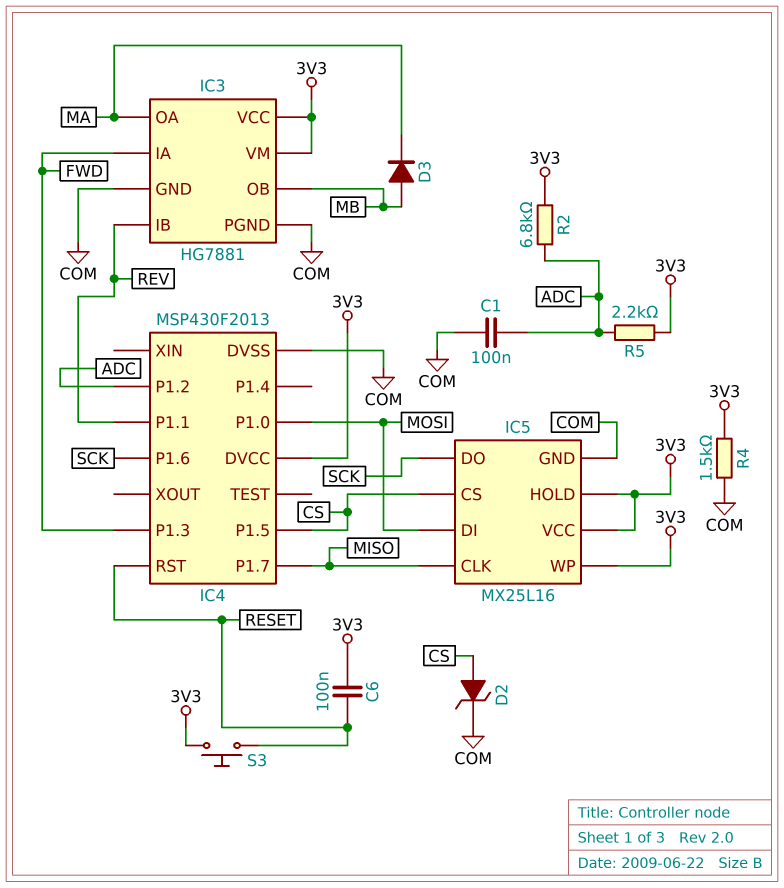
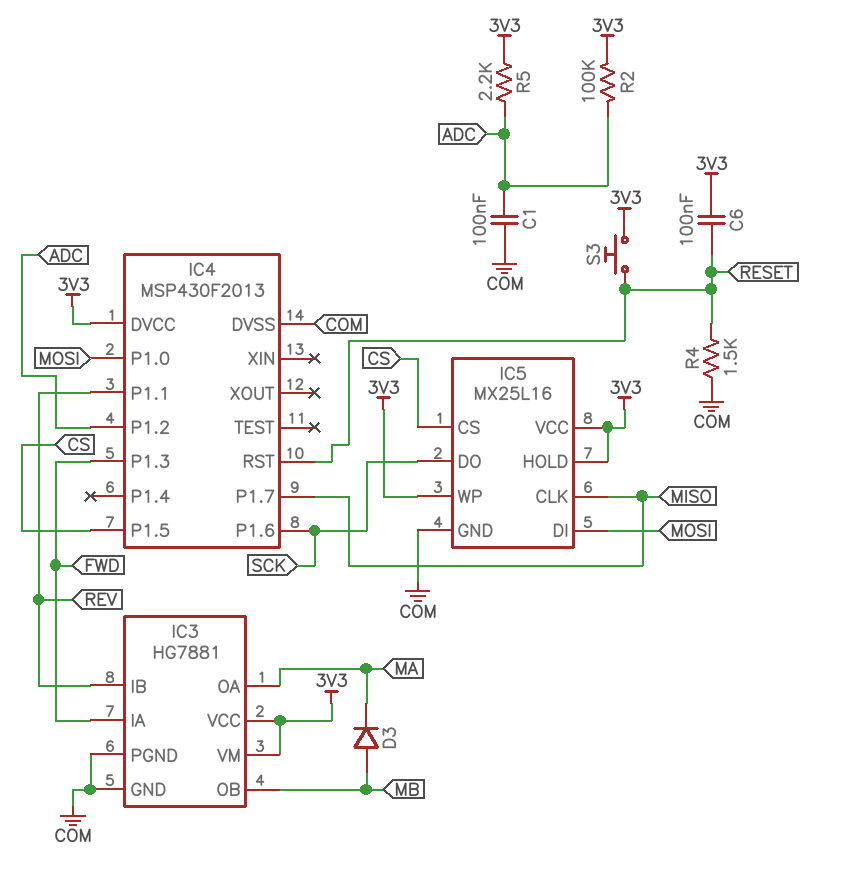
D2: zener (A CS, K COM) -> none
R2: 6.8k (3V3, ADC) -> 100k (3V3, ADC)
R4: 1.5k (3V3, COM) -> 1.5k (COM, RESET)

